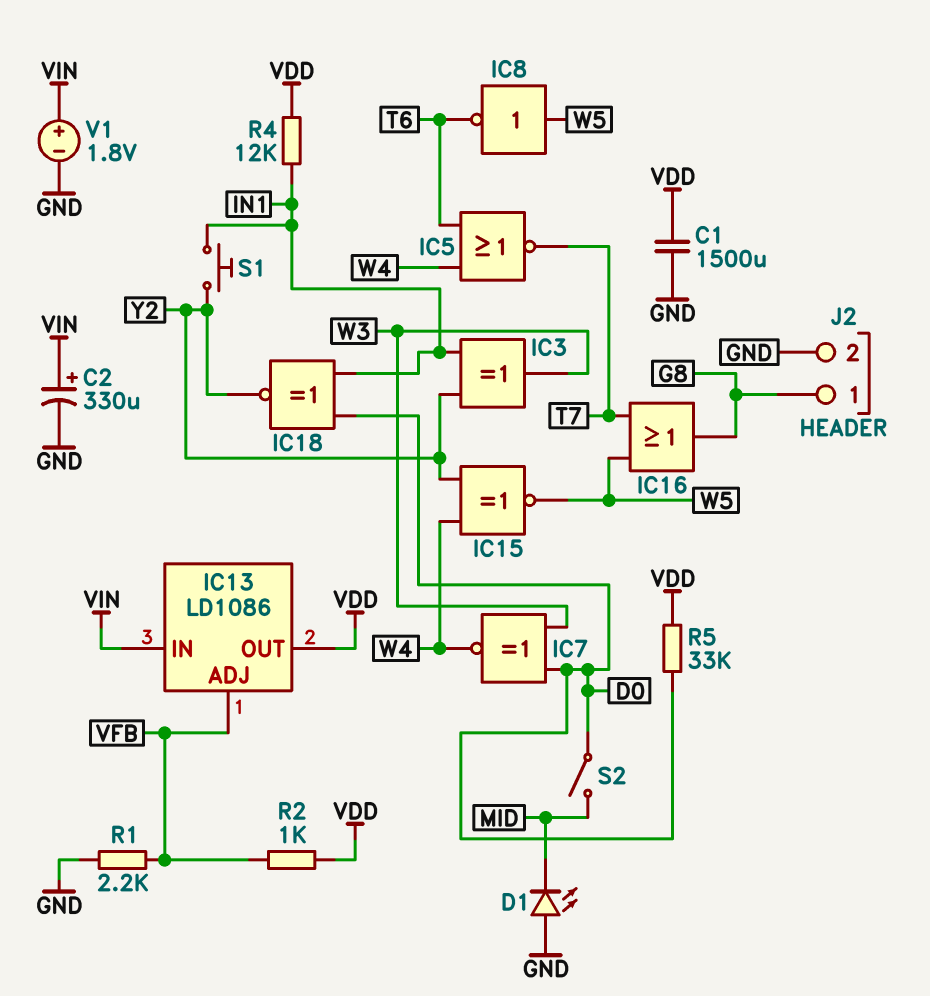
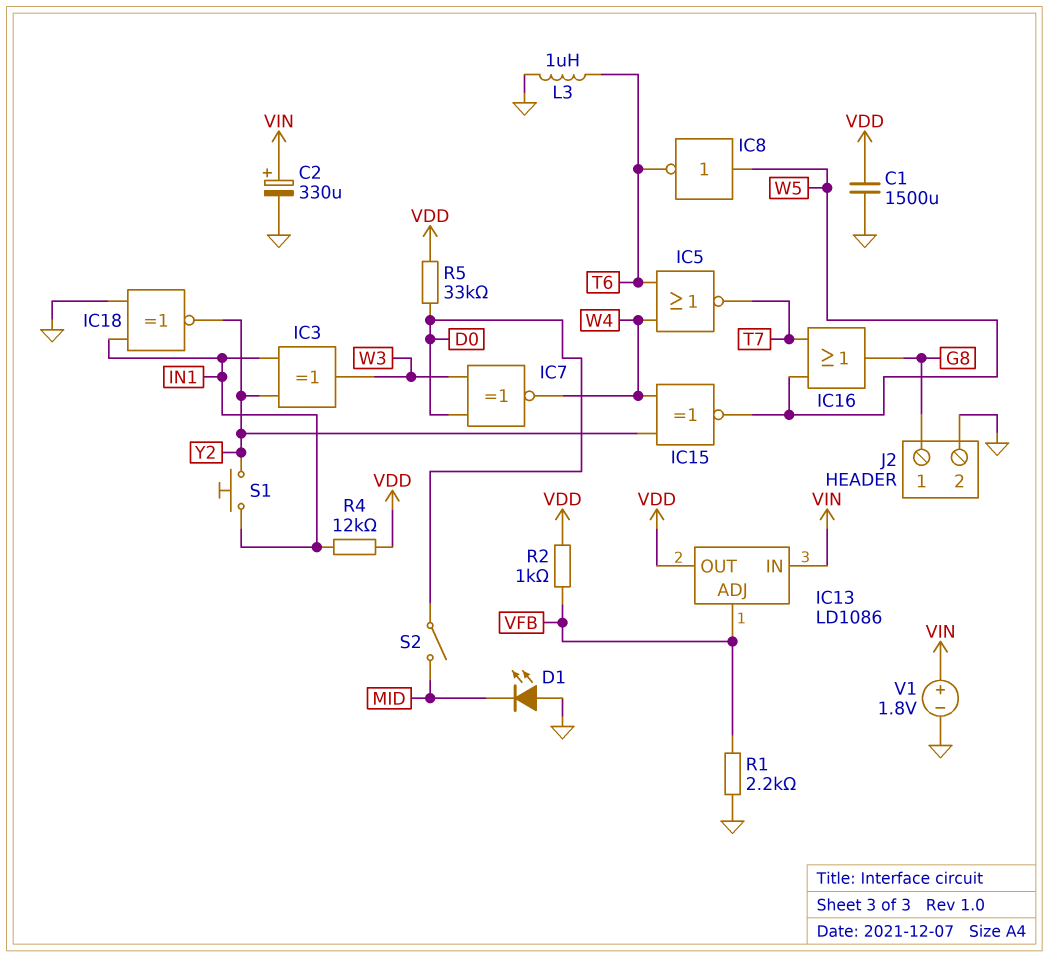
IC18: XNOR (in D0, in IN1, out Y2) -> XNOR (in GND, in IN1, out Y2)
L3: none -> 1uH (GND, T6)

